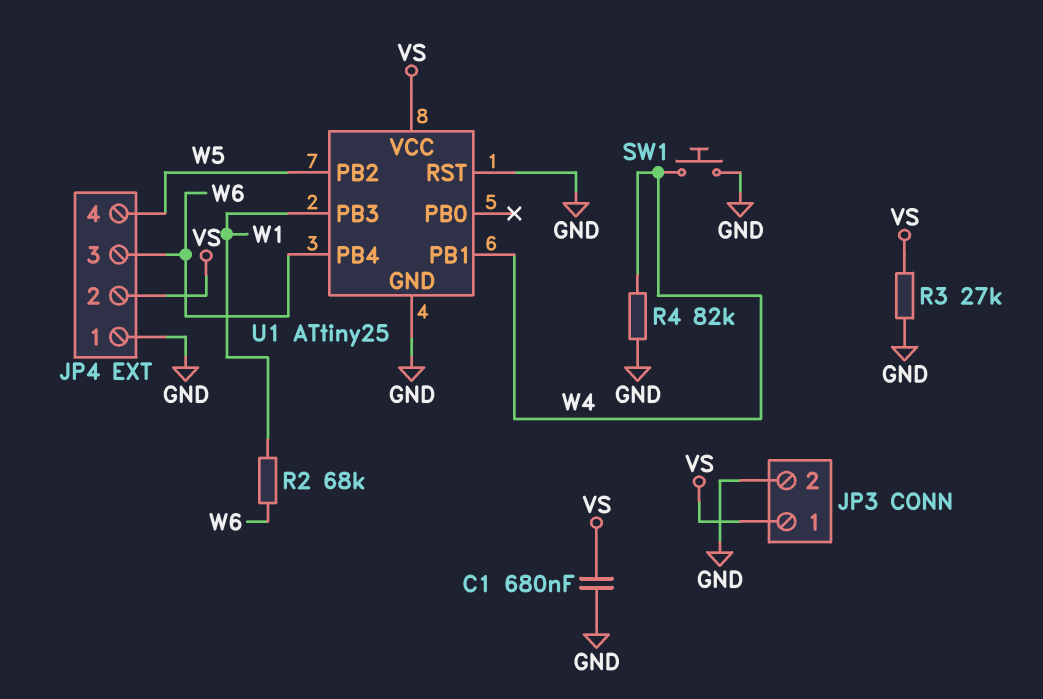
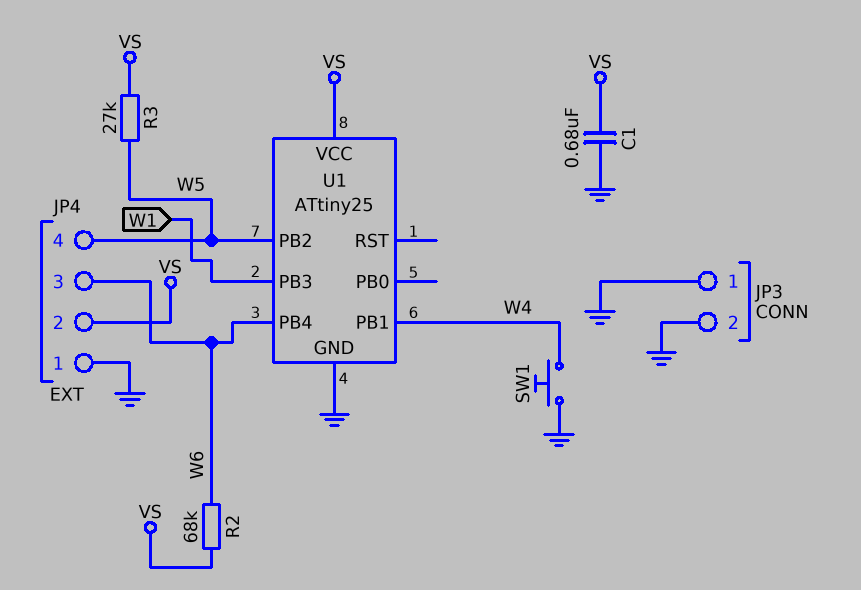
JP3 pin 1: VS -> GND
R2: 68k (W1, W6) -> 68k (VS, W6)
R3: 27k (GND, VS) -> 27k (VS, W5)
R4: 82k (GND, W4) -> none
U1 pin RST: GND -> none

